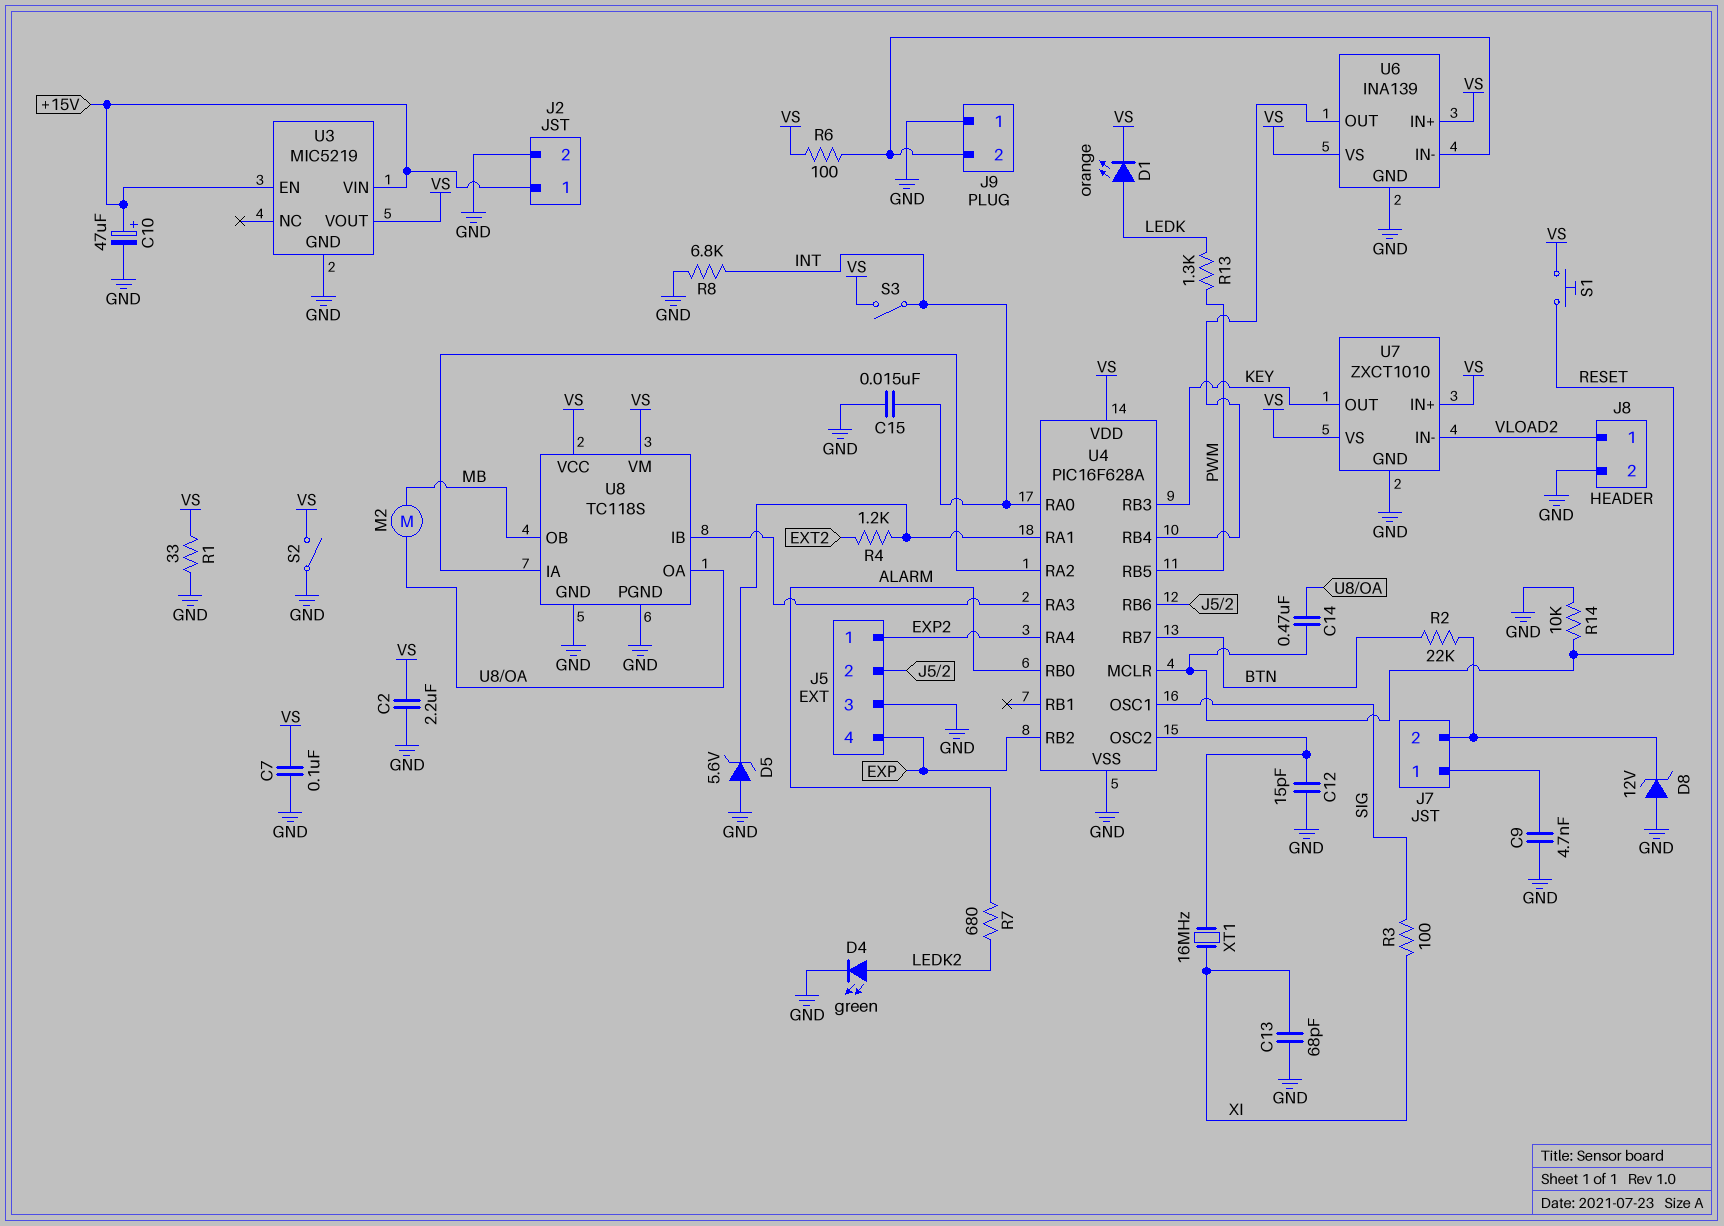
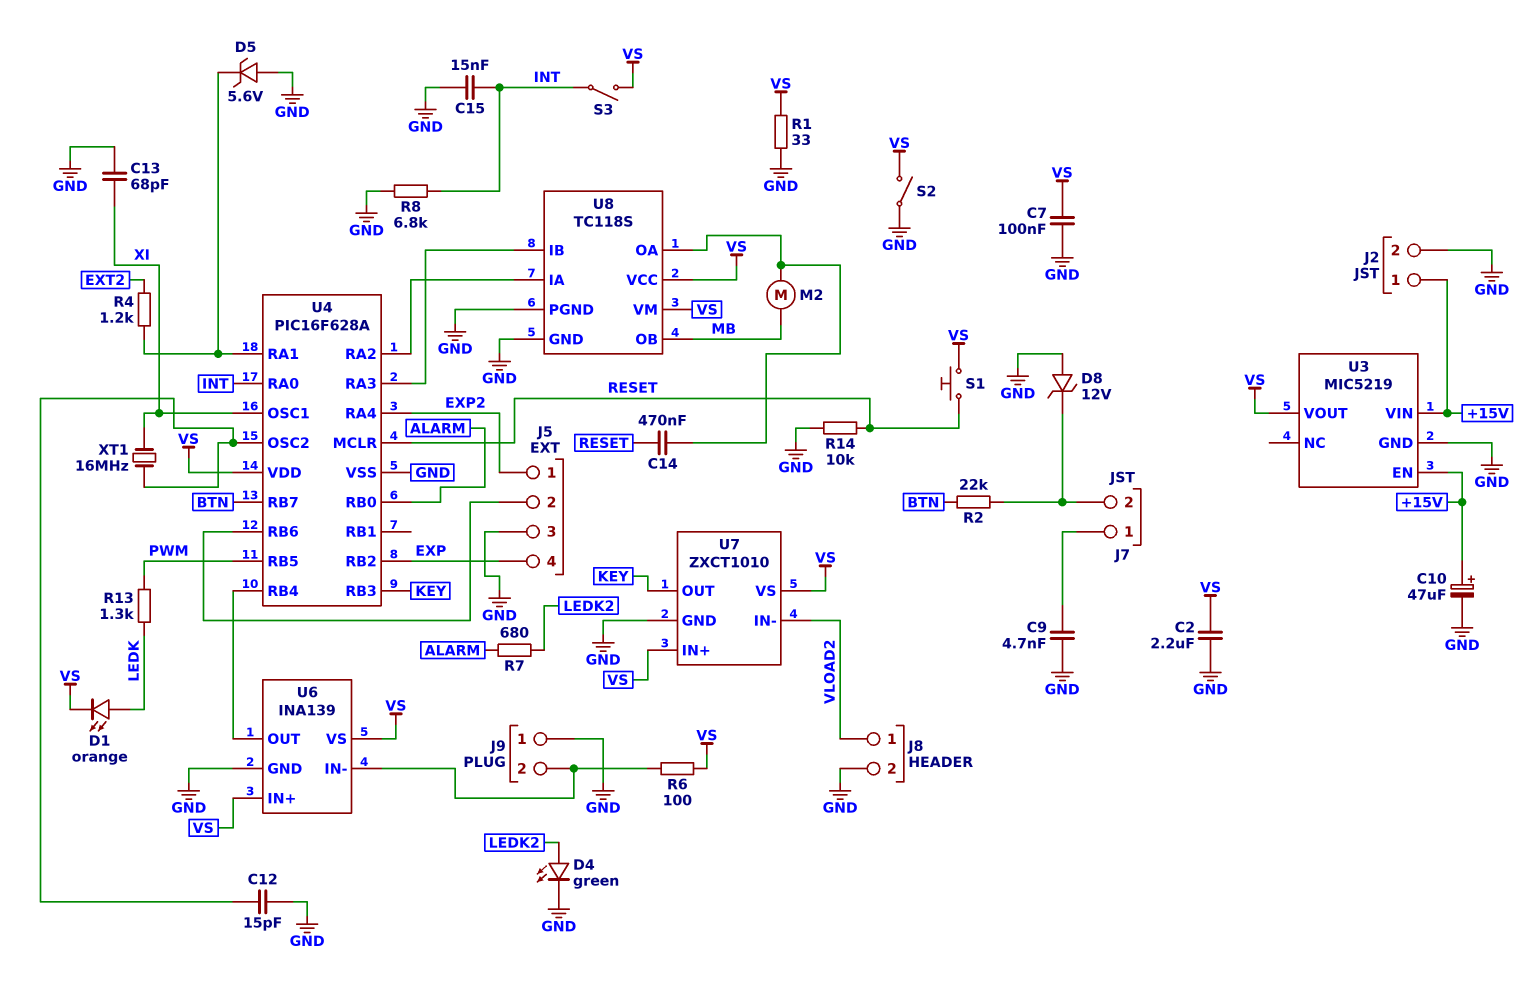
R3: 100 (SIG, XI) -> none
U4 pin OSC1: SIG -> XI

